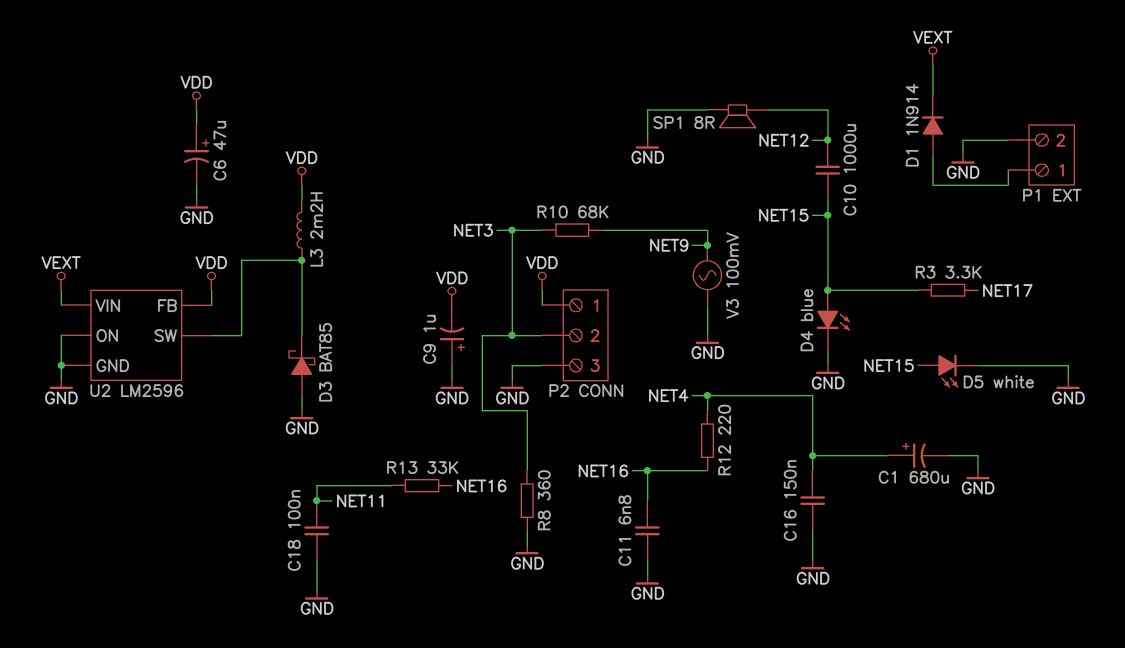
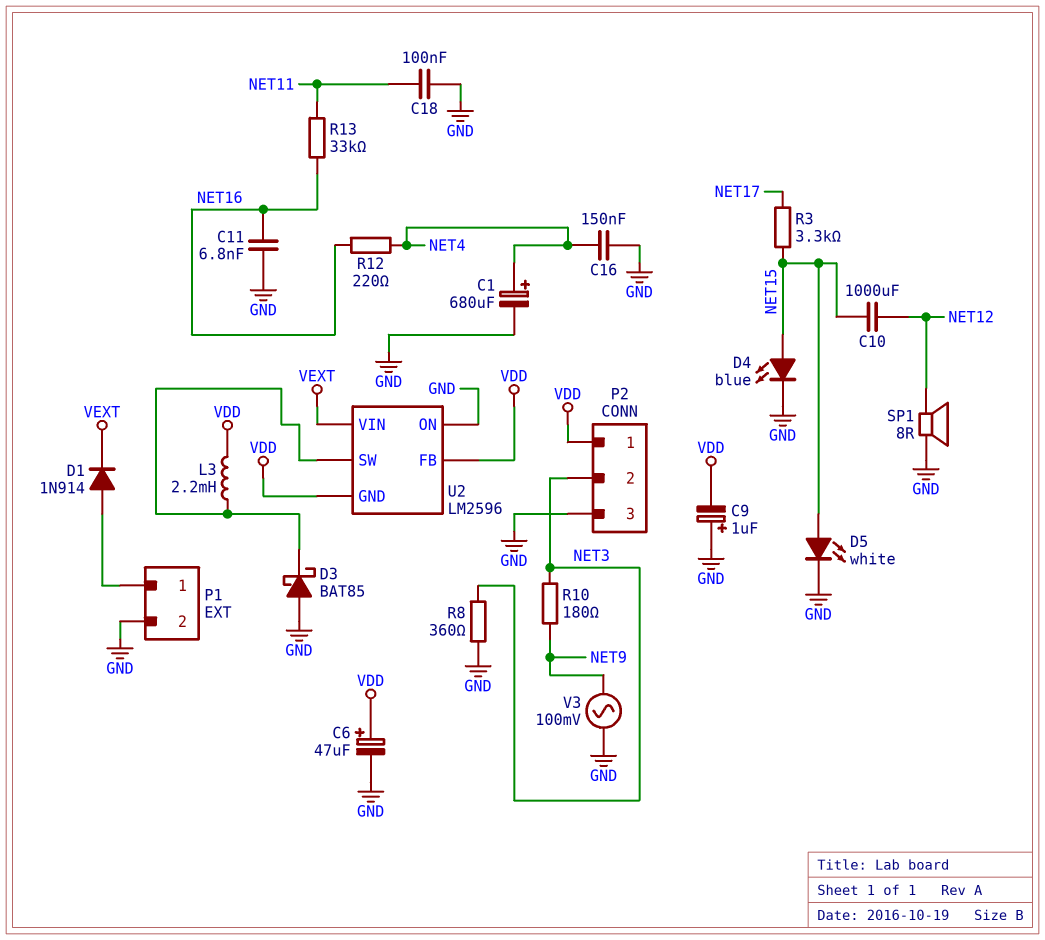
R10: 68k (NET3, NET9) -> 180 (NET3, NET9)
U2 pin GND: GND -> VDD

